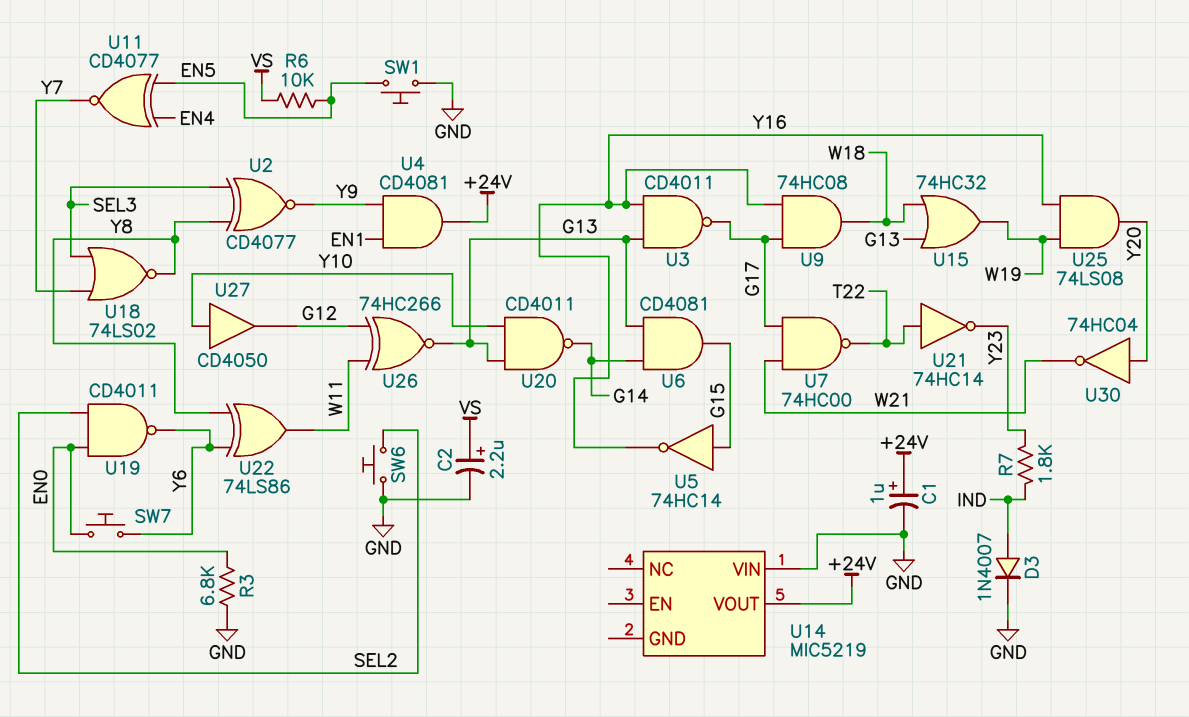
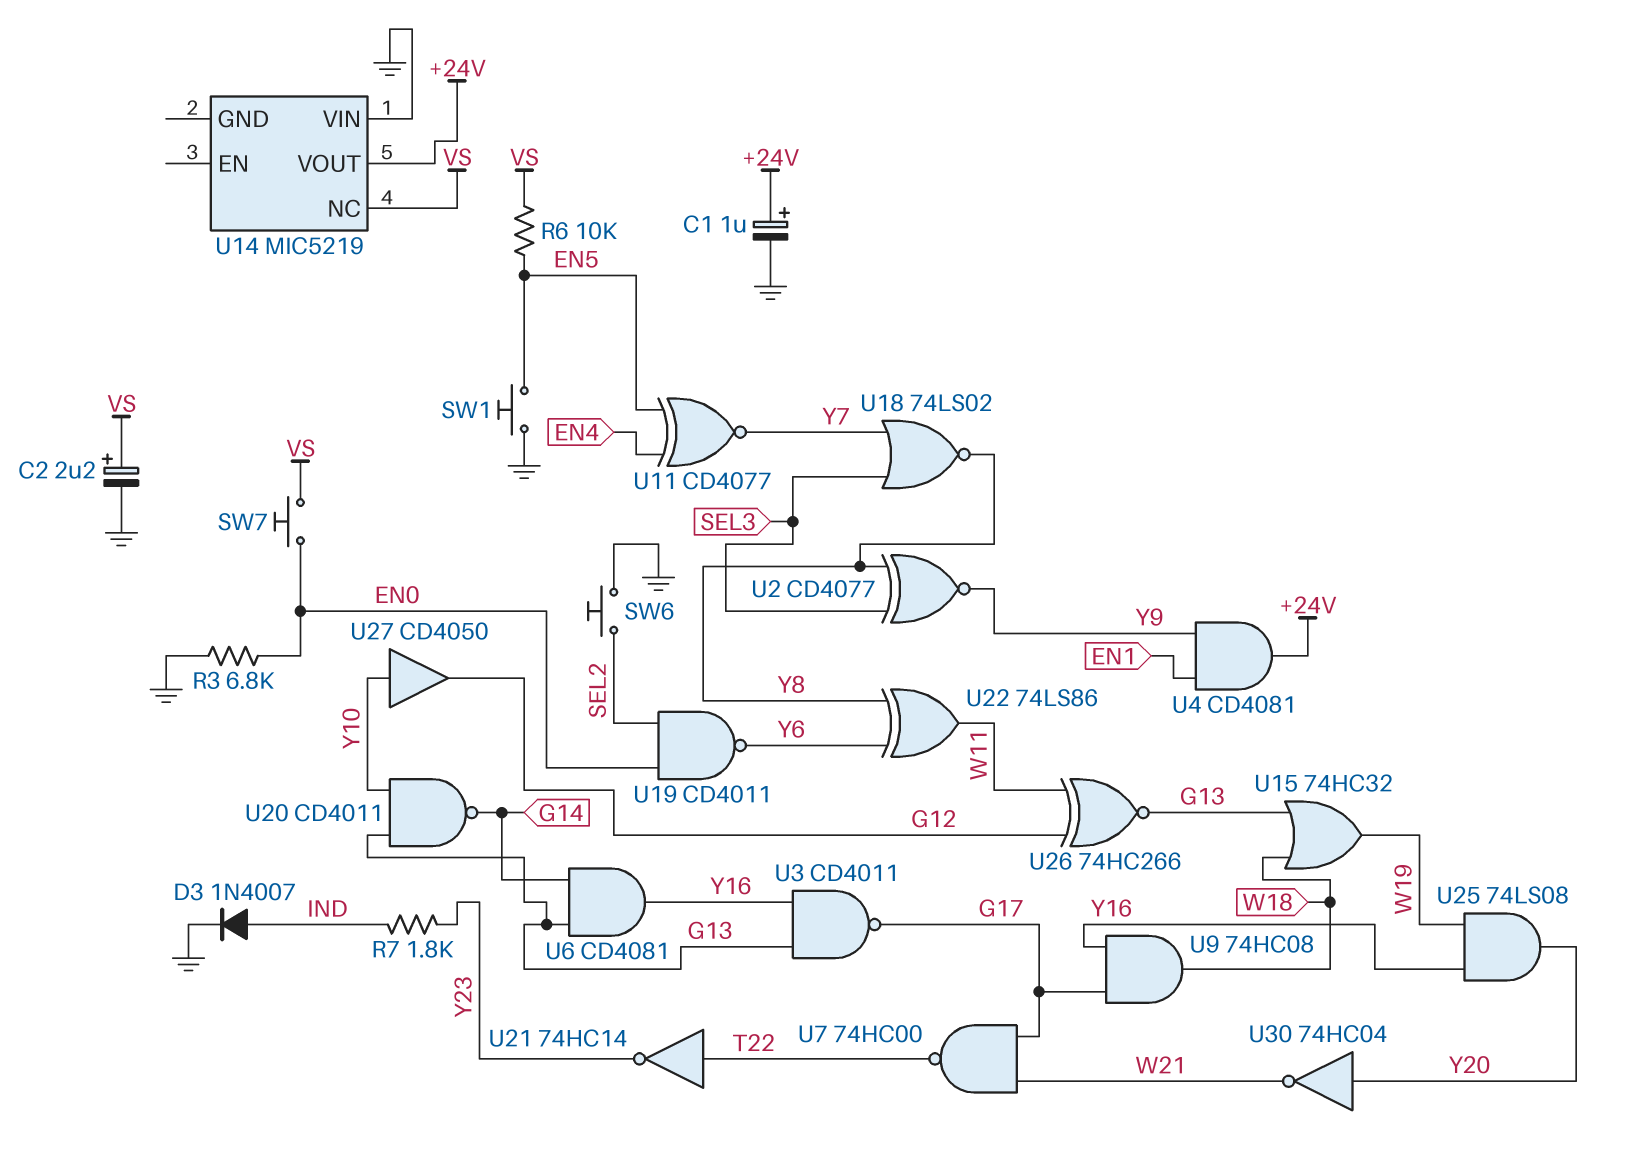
SW7: button (EN0, Y6) -> button (EN0, VS)
U5: NOT 74HC14 (in G15, out Y16) -> none
U6: AND CD4081 (in G13, in G14, out G15) -> AND CD4081 (in G13, in G14, out Y16)
U14 pin NC: none -> VS

